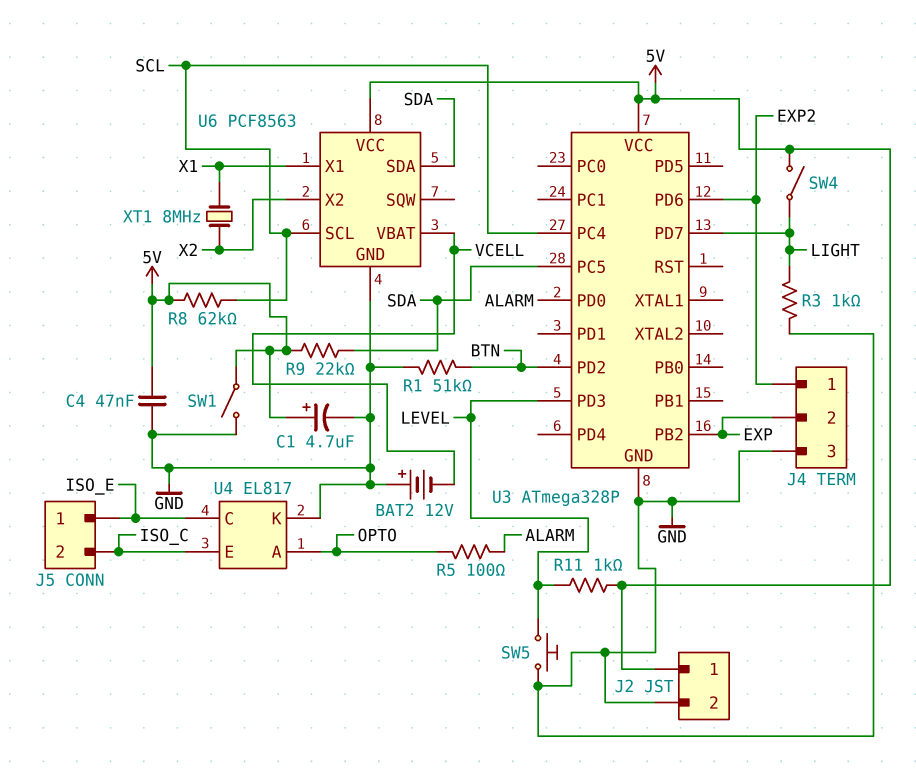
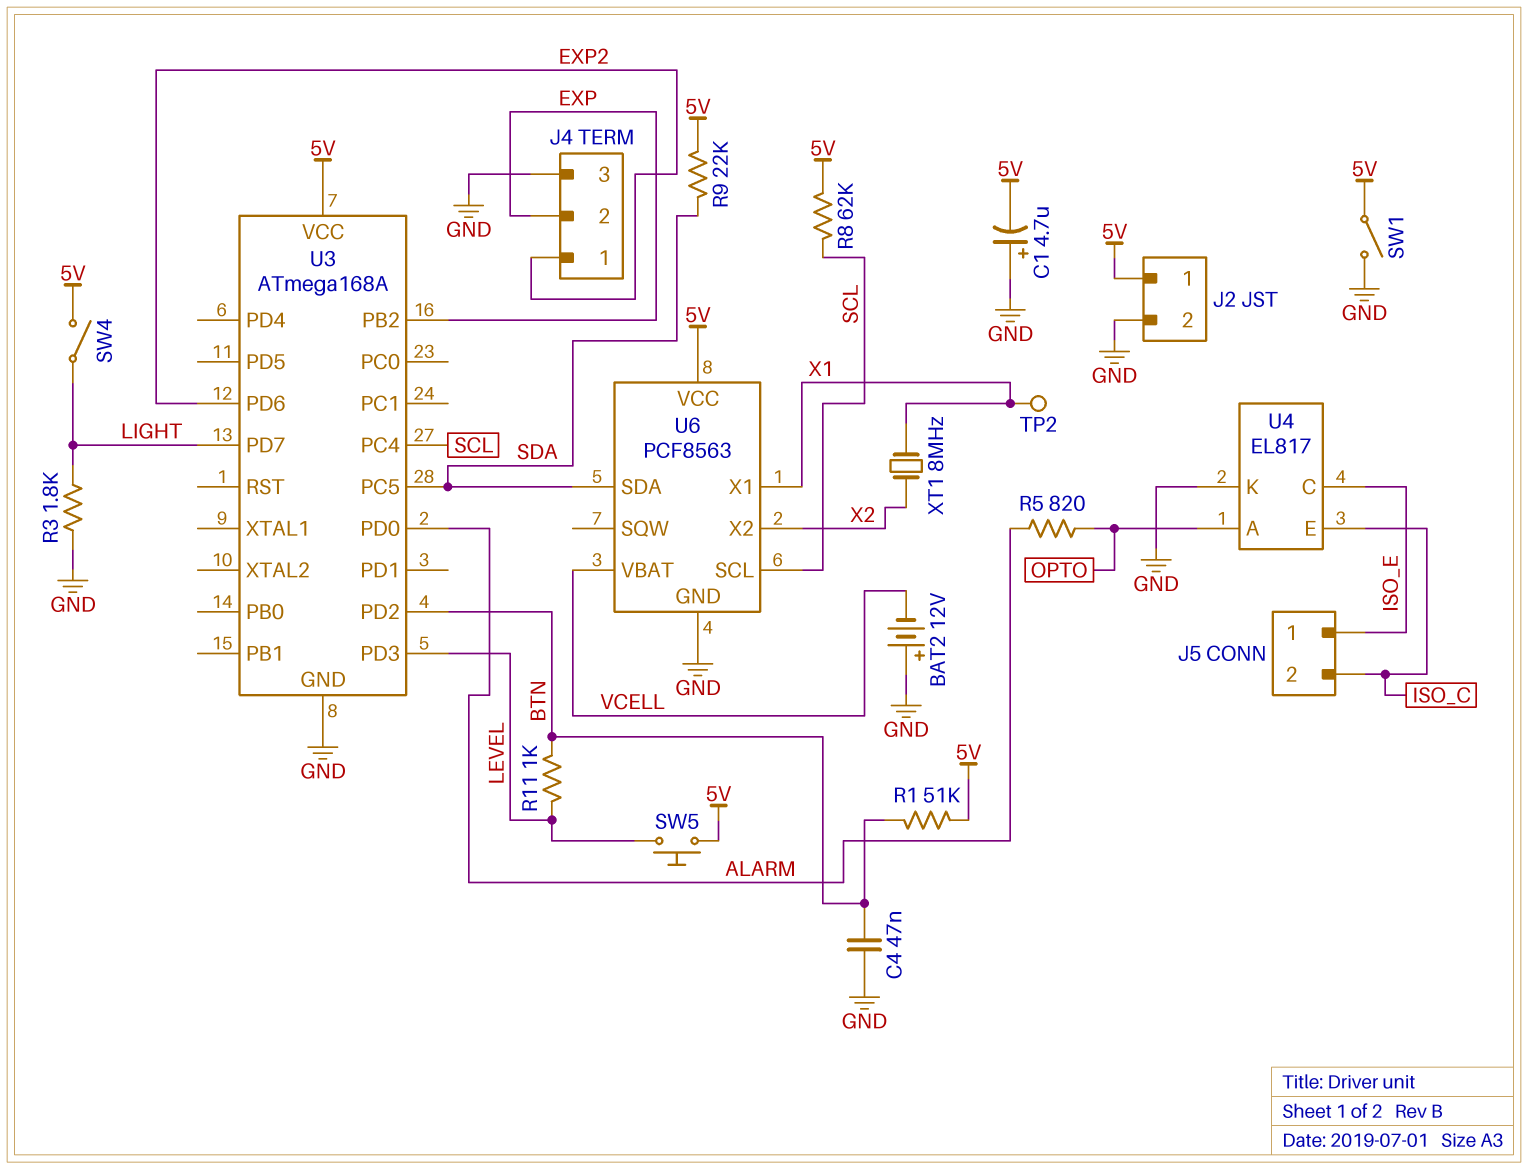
C1: 4.7uF (plus 5V, minus GND) -> 4.7uF (plus GND, minus 5V)
C4: 47nF (5V, GND) -> 47nF (BTN, GND)
R1: 51k (BTN, GND) -> 51k (5V, BTN)
R3: 1k (GND, LIGHT) -> 1.8k (GND, LIGHT)
R5: 100 (ALARM, OPTO) -> 820 (ALARM, OPTO)
R11: 1k (5V, LEVEL) -> 1k (BTN, LEVEL)
SW5: button (GND, LEVEL) -> button (5V, LEVEL)
TP2: none -> test point (X1)
U3: ATmega328P -> ATmega168A

